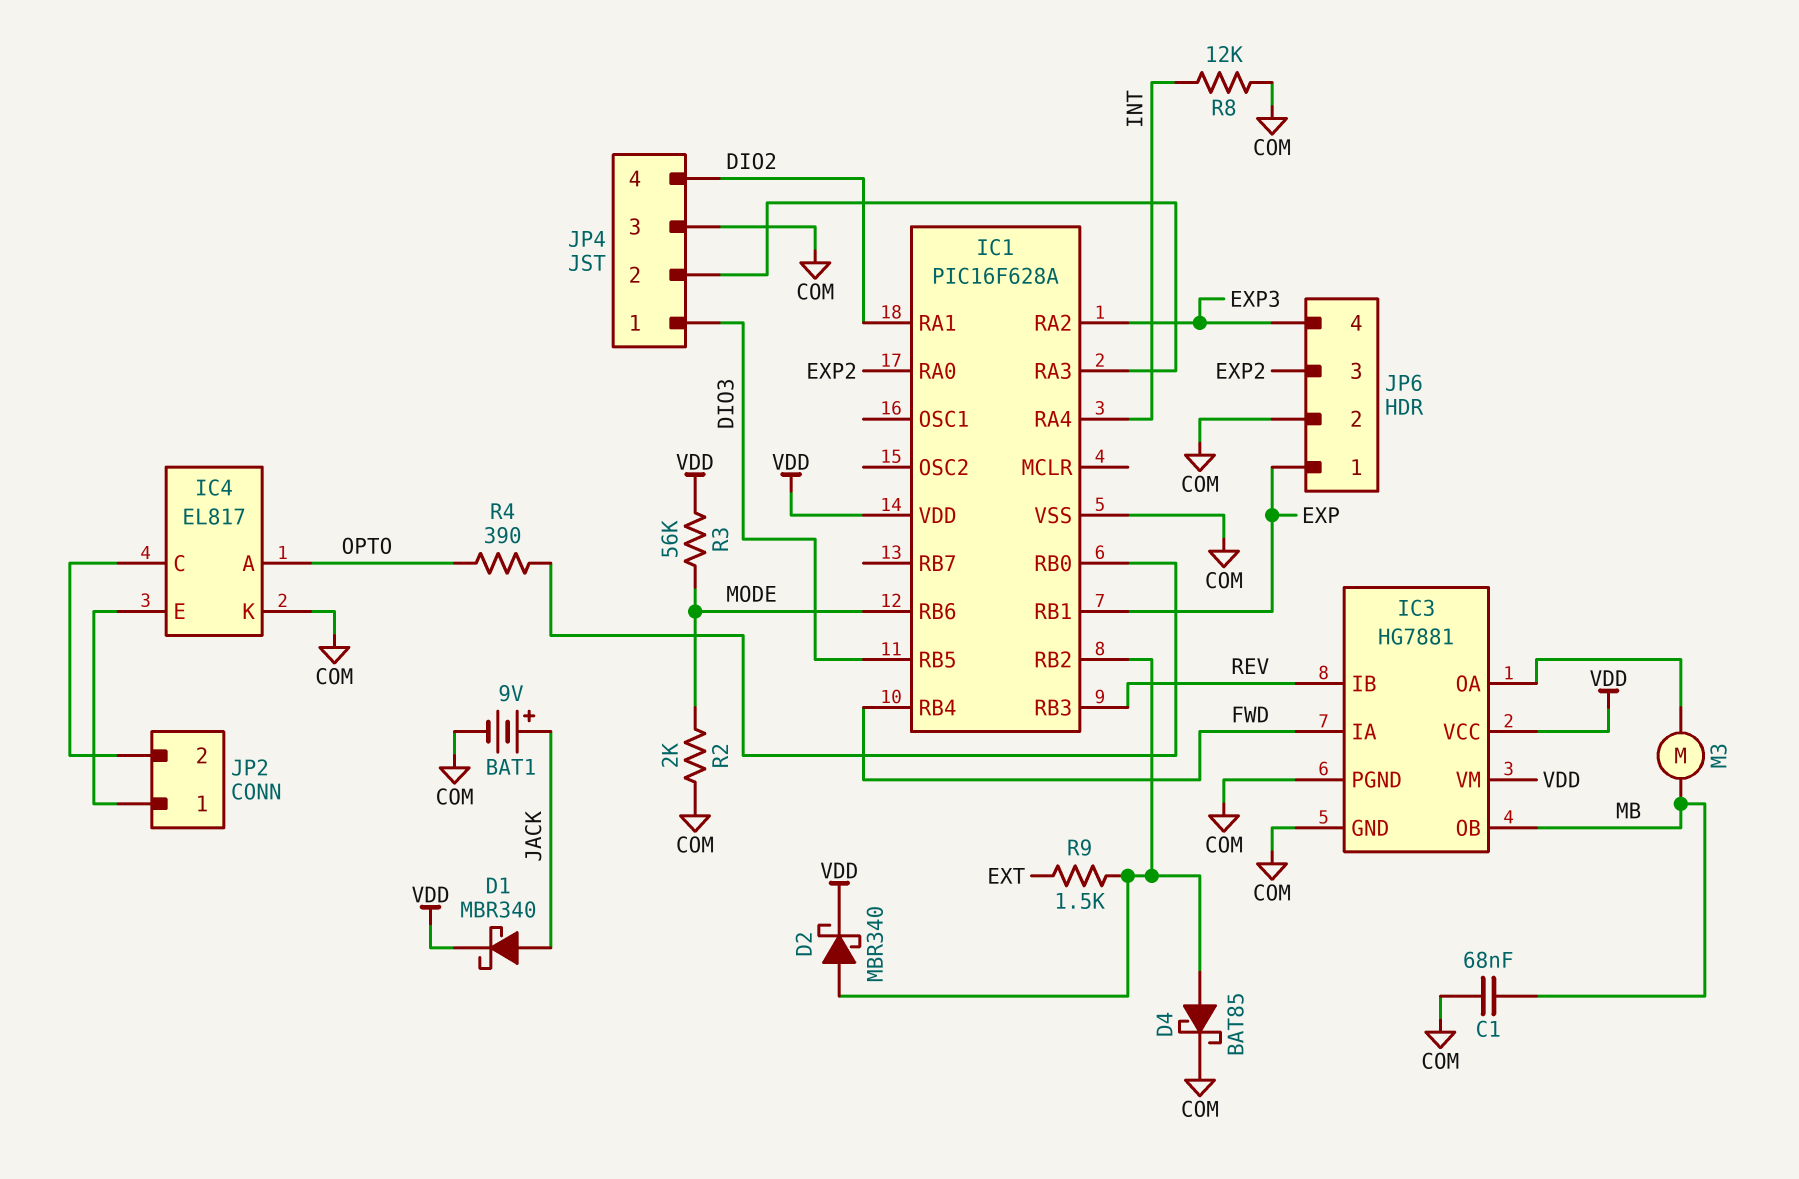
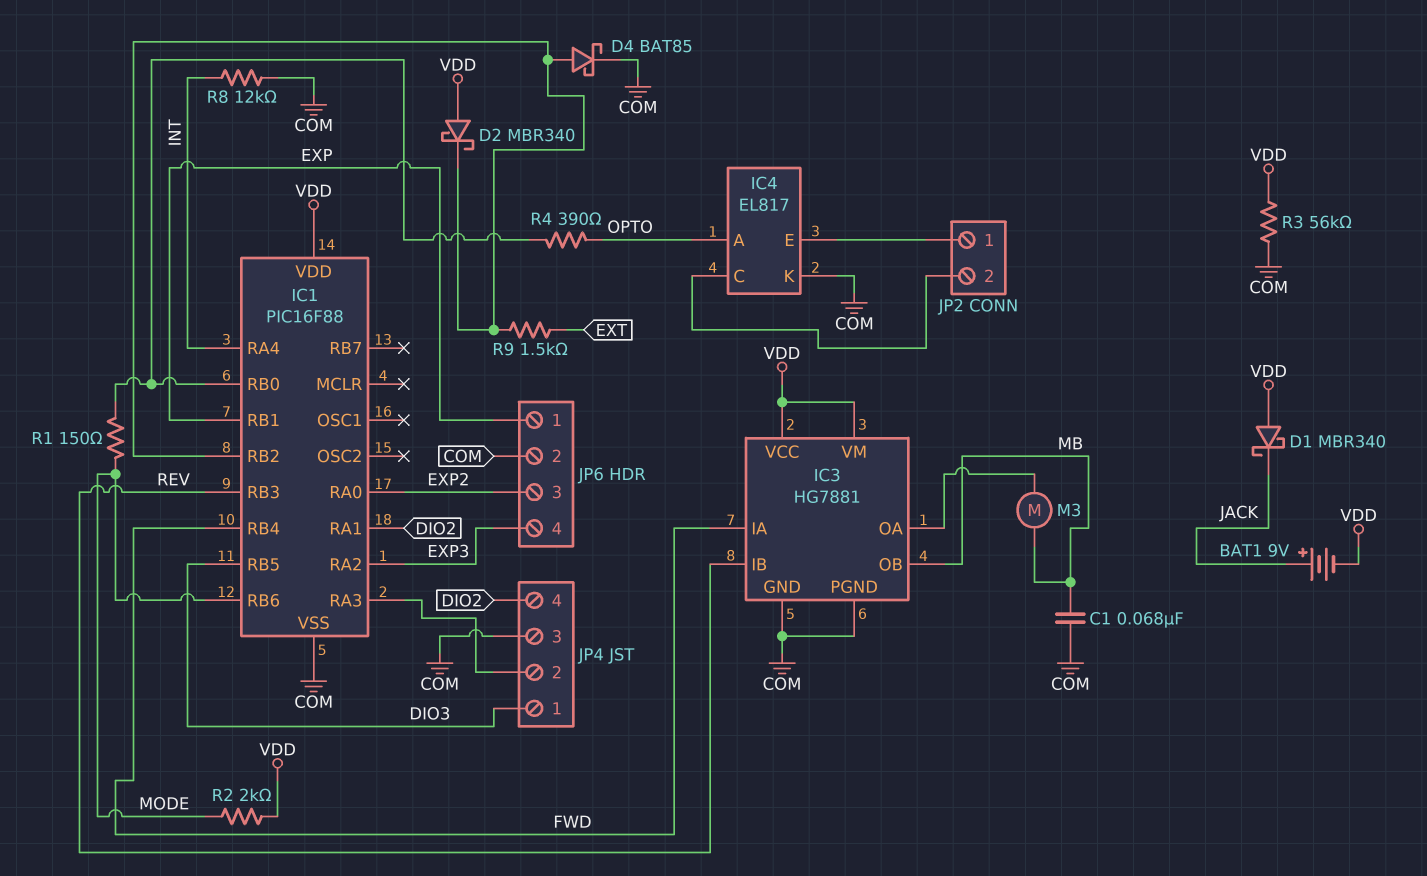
BAT1: 9V (plus JACK, minus COM) -> 9V (plus JACK, minus VDD)
D1: schottky MBR340 (A JACK, K VDD) -> schottky MBR340 (A VDD, K JACK)
D2: schottky MBR340 (A IC1/RB2, K VDD) -> schottky MBR340 (A VDD, K IC1/RB2)
IC1: PIC16F628A -> PIC16F88
R1: none -> 150 (IC1/RB0, MODE)
R2: 2k (COM, MODE) -> 2k (MODE, VDD)
R3: 56k (MODE, VDD) -> 56k (COM, VDD)

